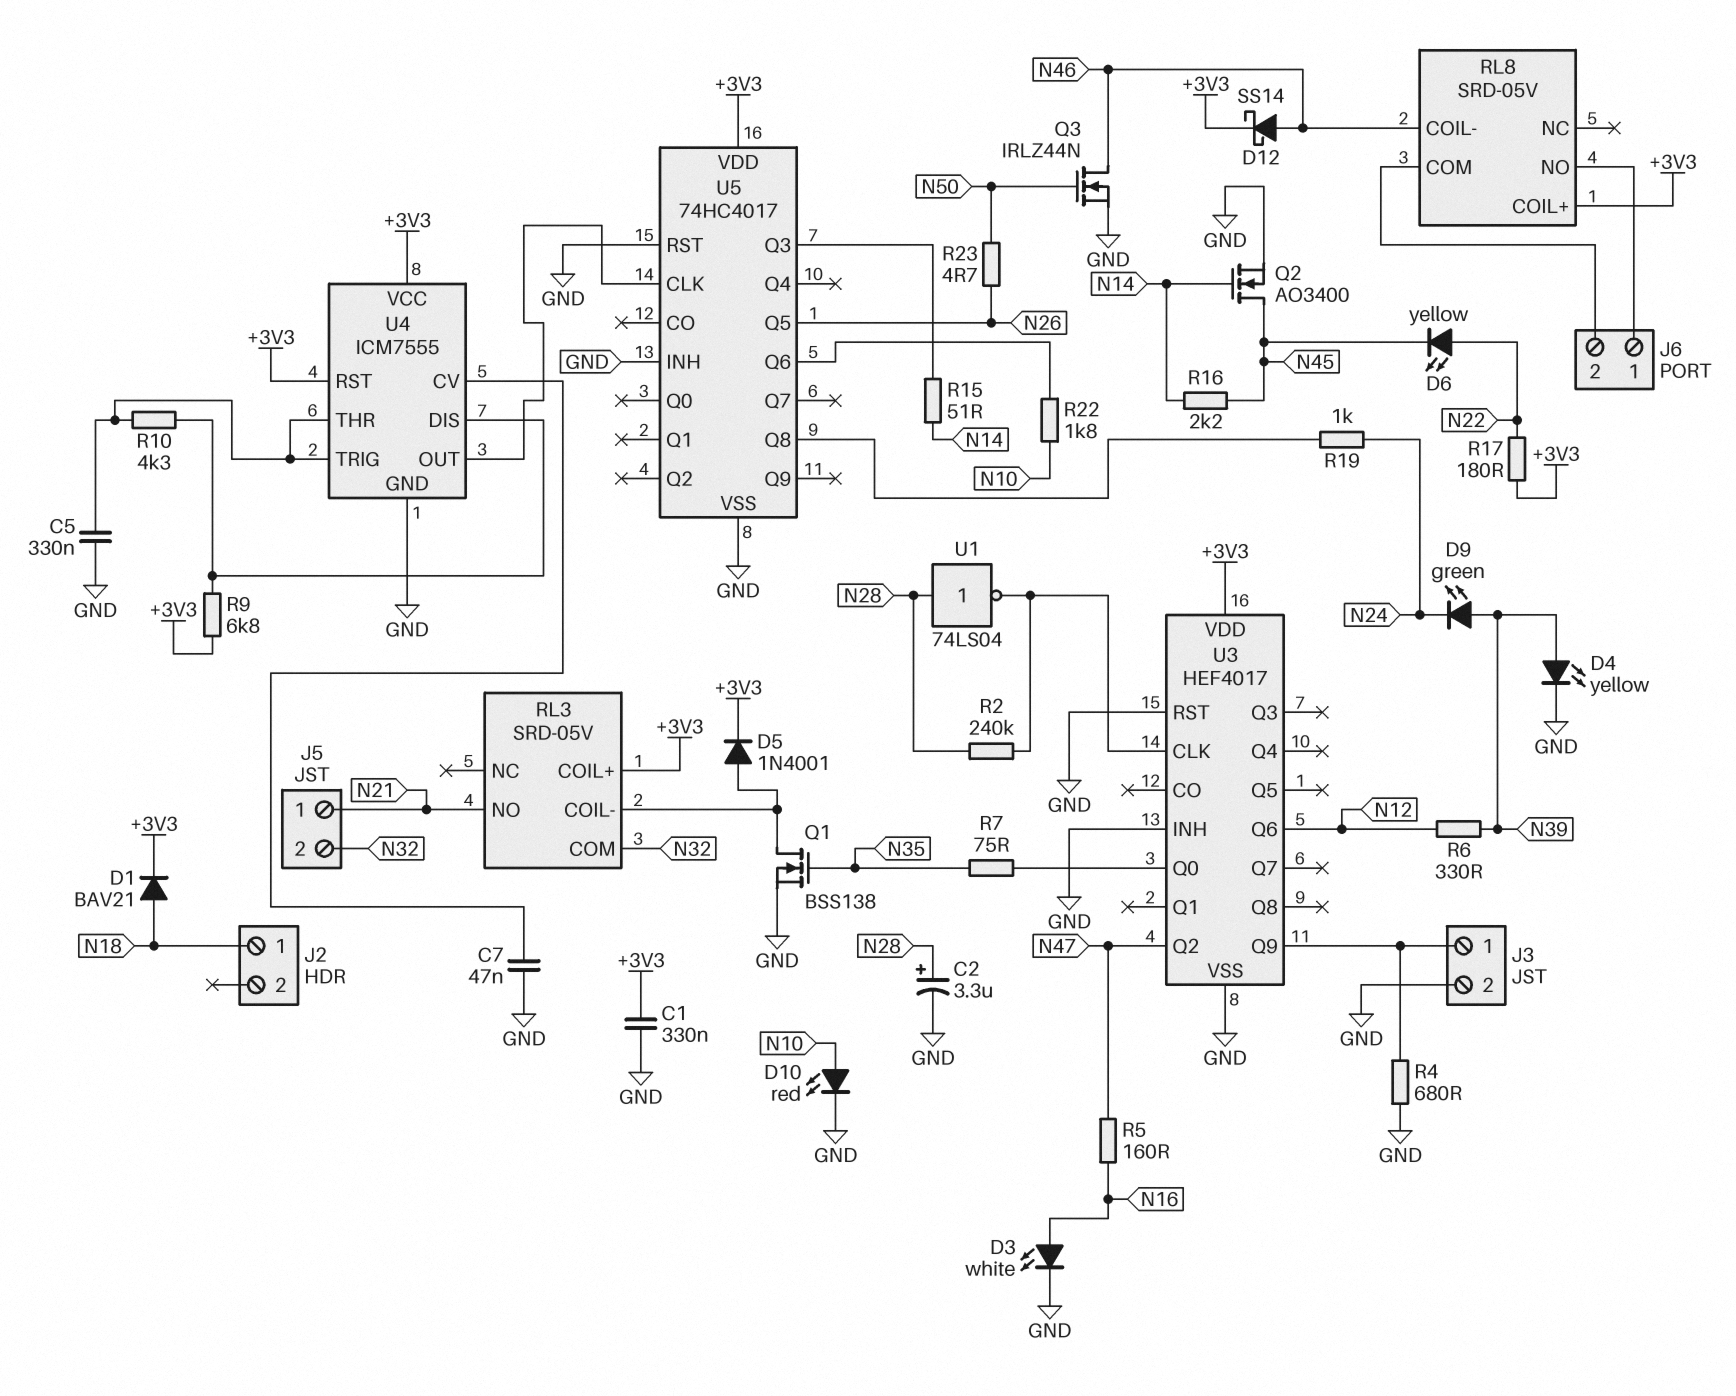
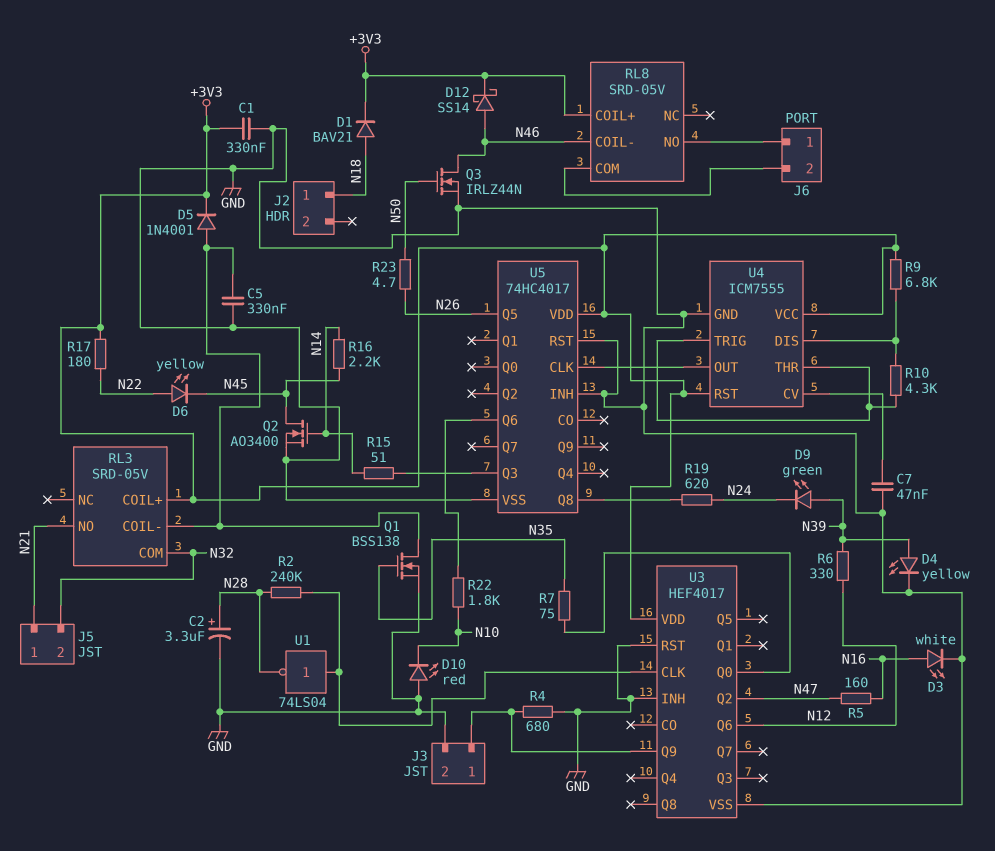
C5: 330nF (GND, U4/THR) -> 330nF (GND, RL3/COIL-)
D10: LED red (A N10, K GND) -> LED red (A GND, K N10)
R19: 1k (N24, U5/Q8) -> 620 (N24, U5/Q8)
U1: NOT 74LS04 (in N28, out U3/CLK) -> NOT 74LS04 (in U3/CLK, out N28)

